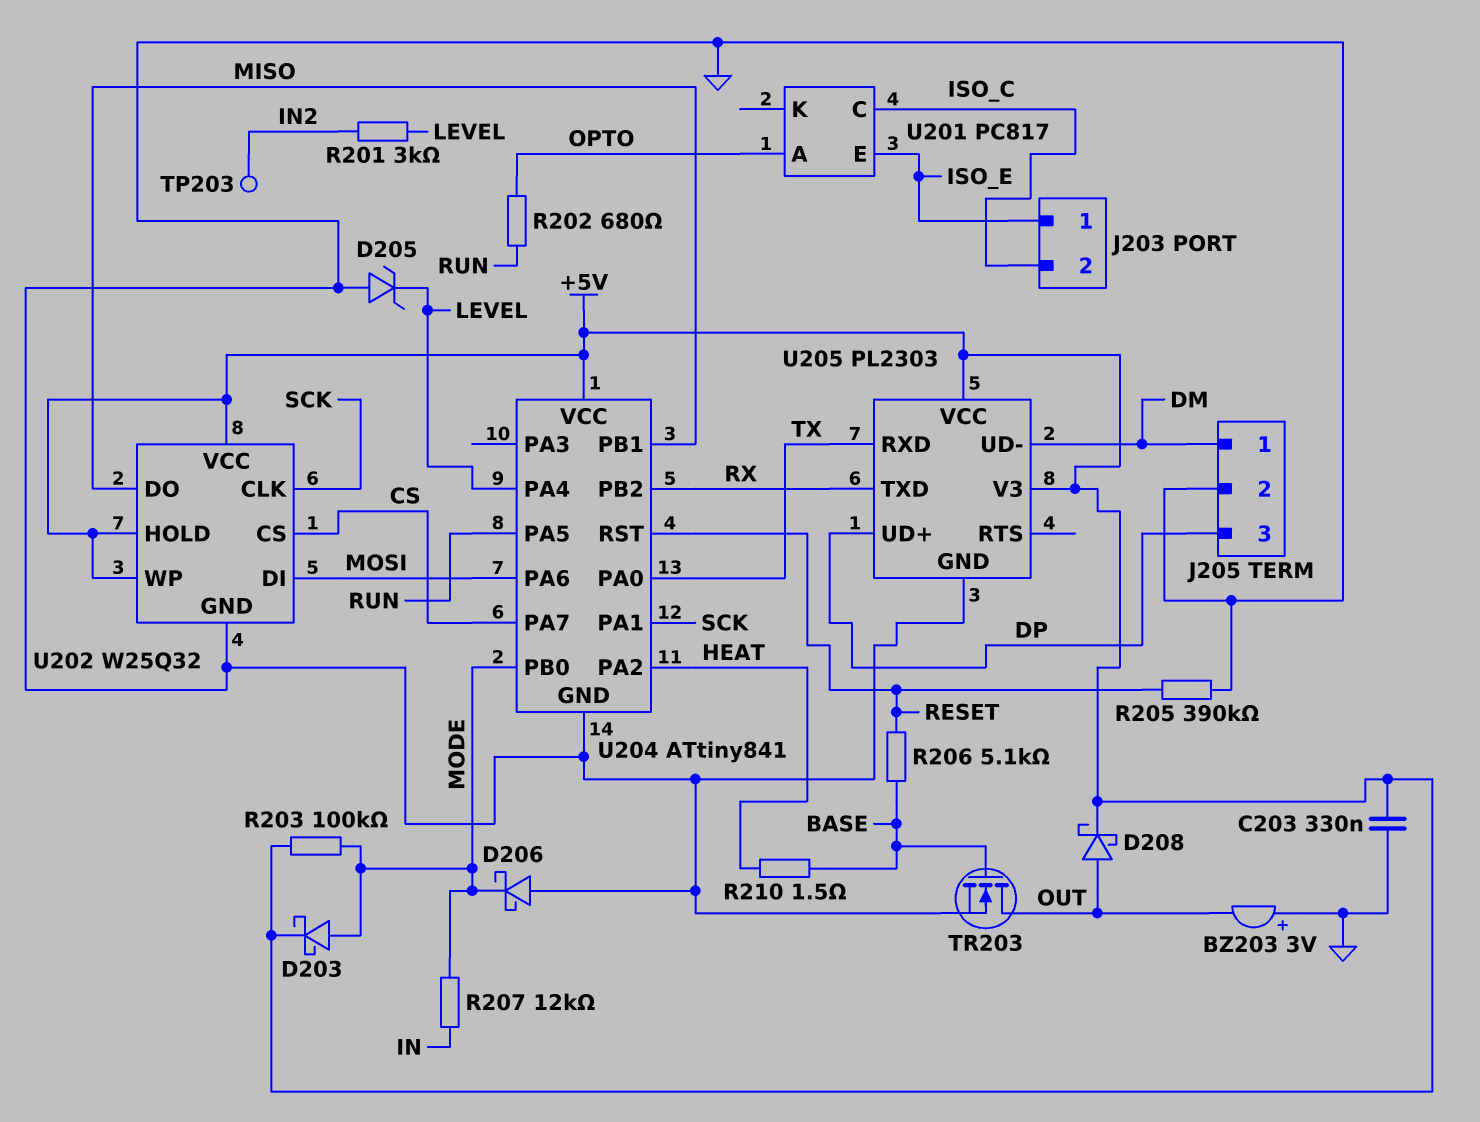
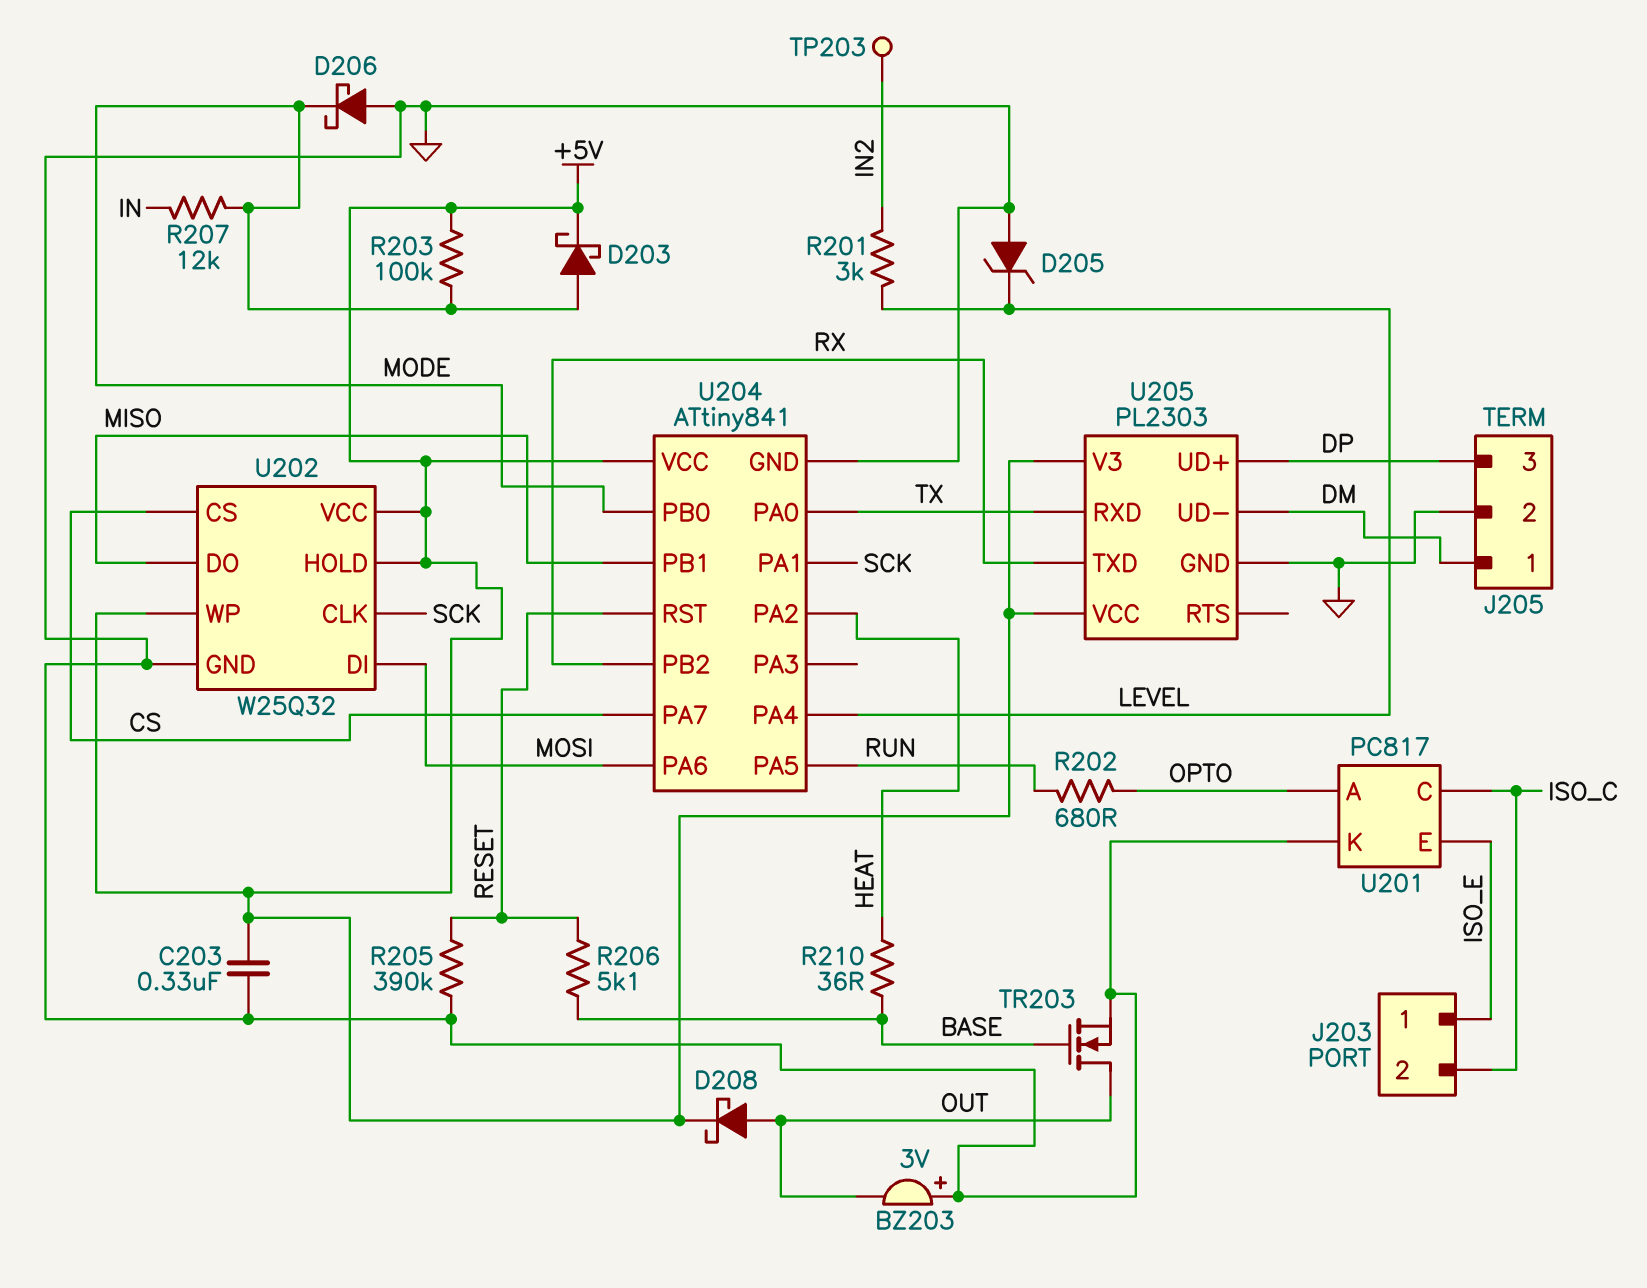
R210: 1.5 (BASE, HEAT) -> 36 (BASE, HEAT)
U201 pin K: none -> GND

